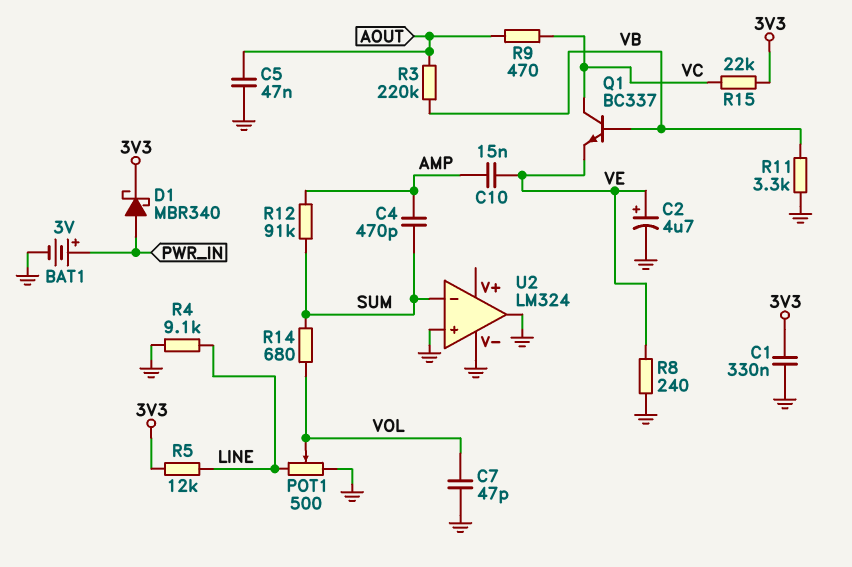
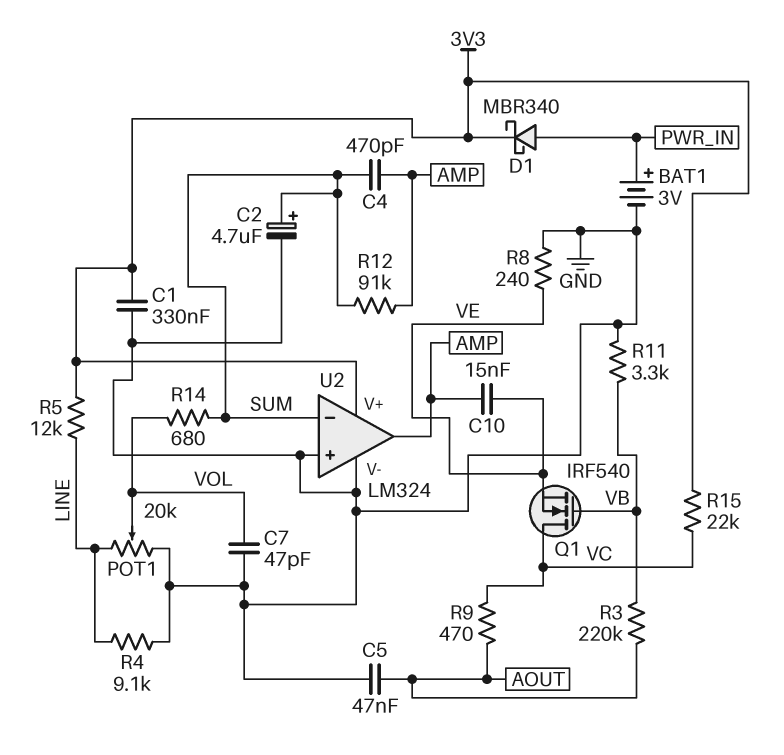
C2: 4.7uF (plus VE, minus GND) -> 4.7uF (plus SUM, minus GND)
POT1: 500 (GND, LINE, wiper VOL) -> 20k (GND, LINE, wiper VOL)
Q1: NPN BC337 (B VB, C VC, E VE) -> NMOS IRF540 (G VB, D VC, S VE)
U2 pin V+: none -> 3V3
U2 pin out: GND -> AMP

